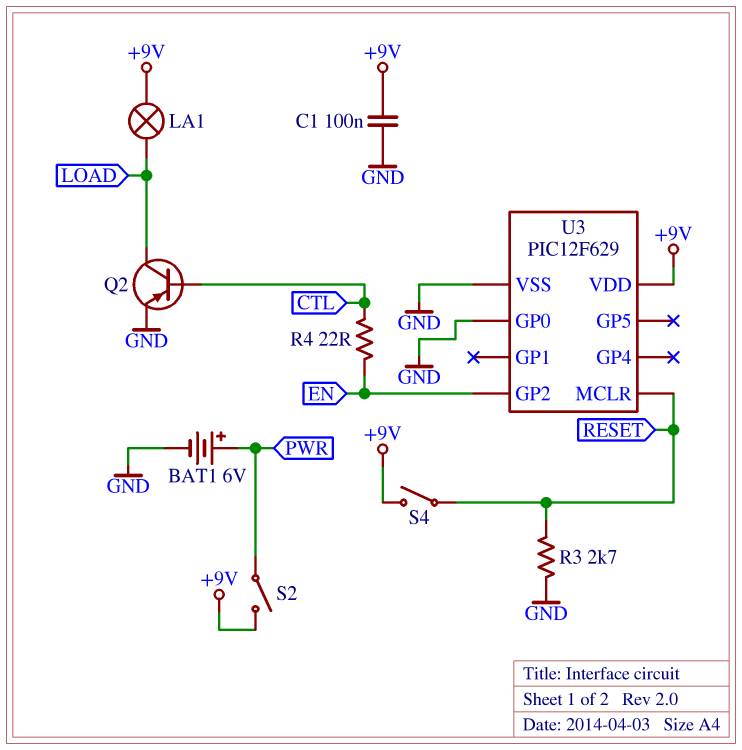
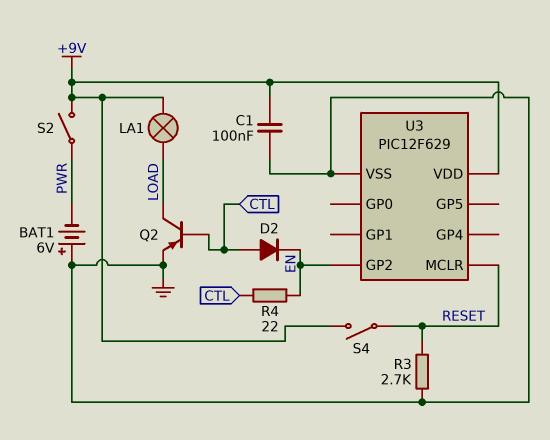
BAT1: 6V (plus PWR, minus GND) -> 6V (plus GND, minus PWR)
D2: none -> diode (A CTL, K EN)
U3 pin GP0: GND -> none

